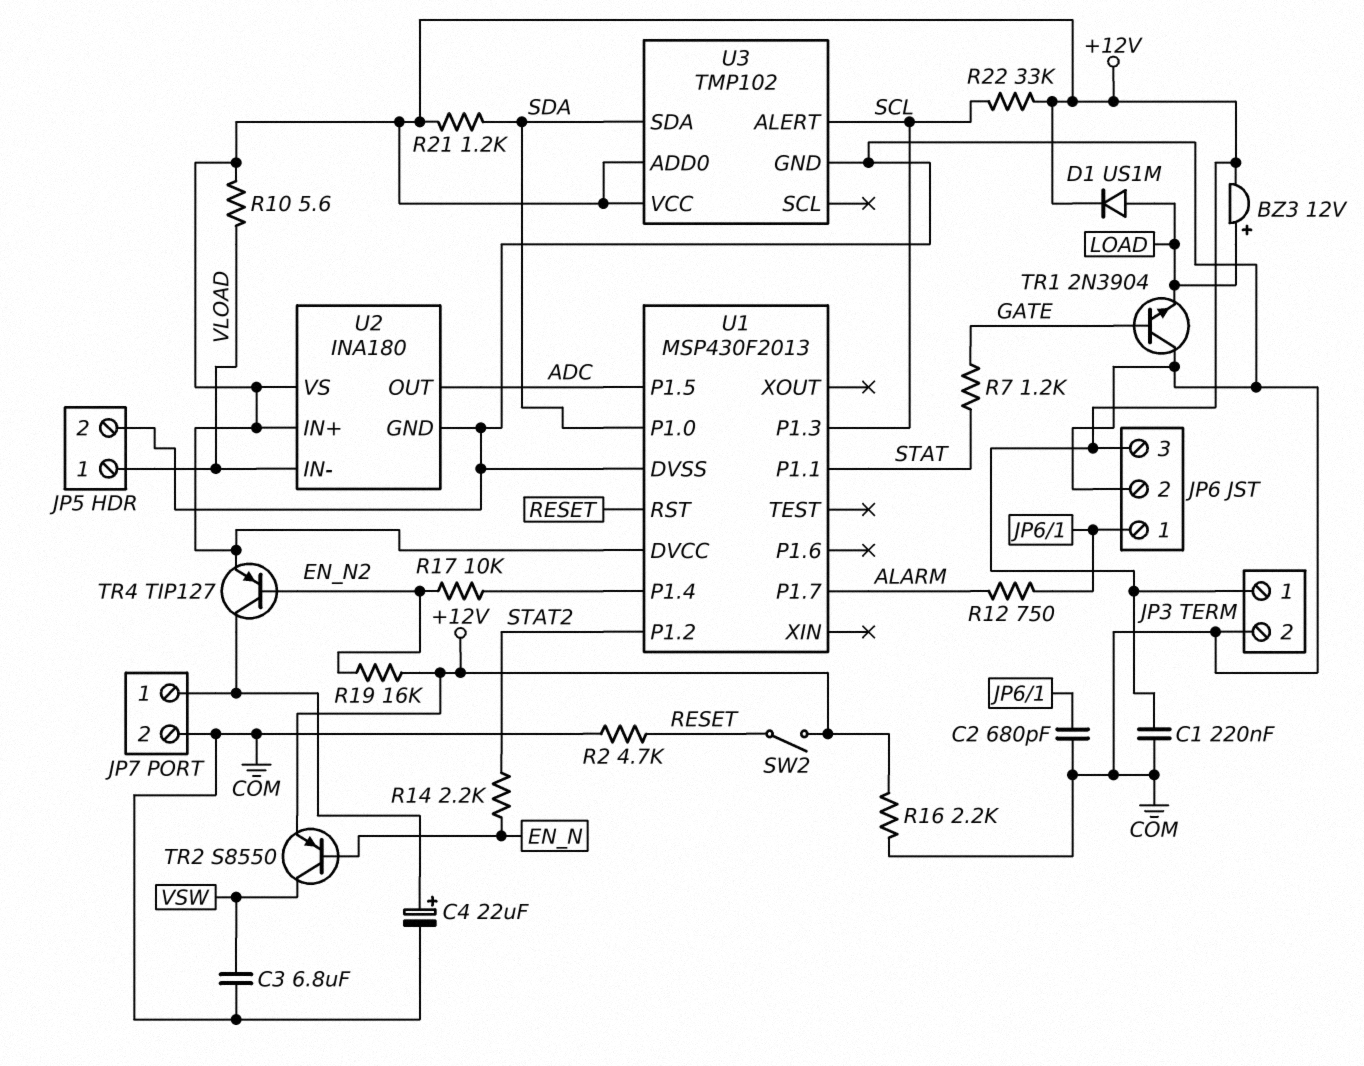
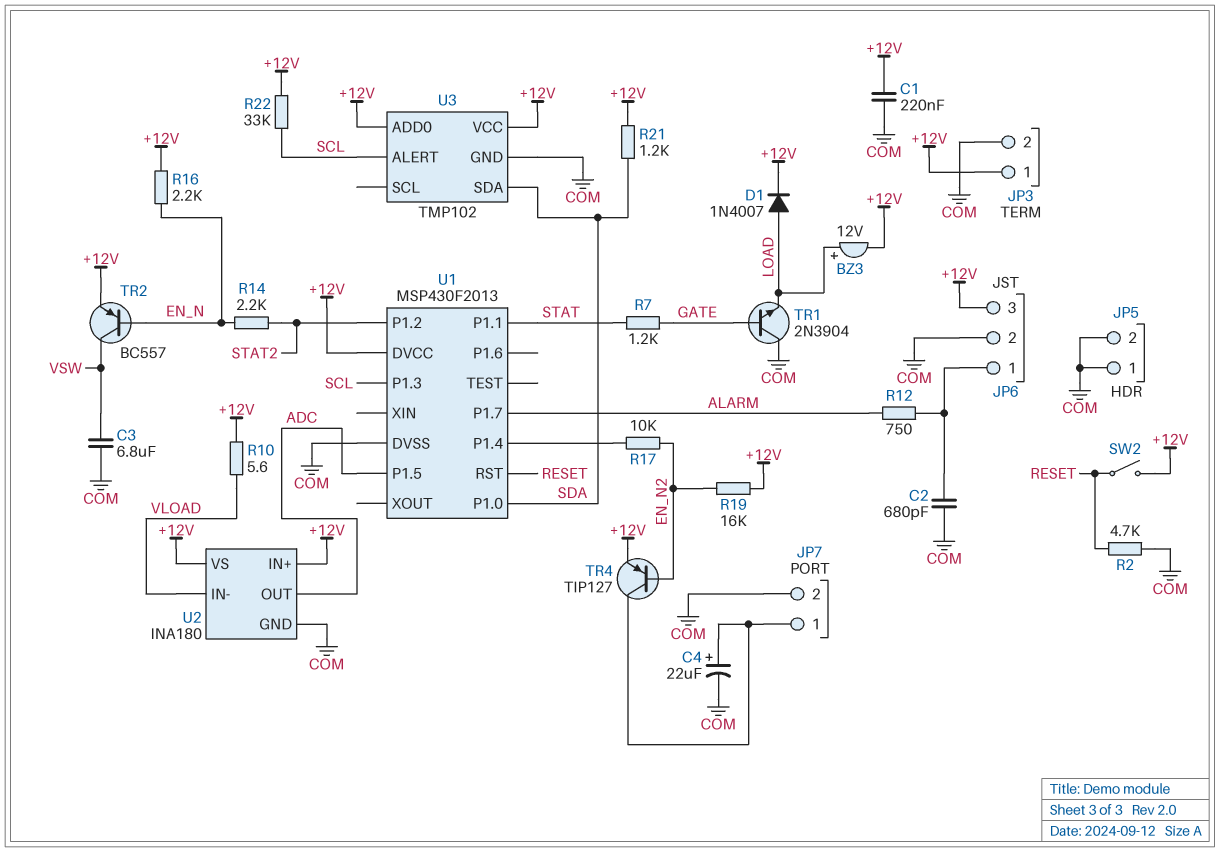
D1: diode US1M (A LOAD, K +12V) -> diode 1N4007 (A LOAD, K +12V)
JP5 pin 1: VLOAD -> COM
R16: 2.2k (+12V, COM) -> 2.2k (+12V, EN_N)
TR2: PNP S8550 (B EN_N, C VSW, E +12V) -> PNP BC557 (B EN_N, C VSW, E +12V)

